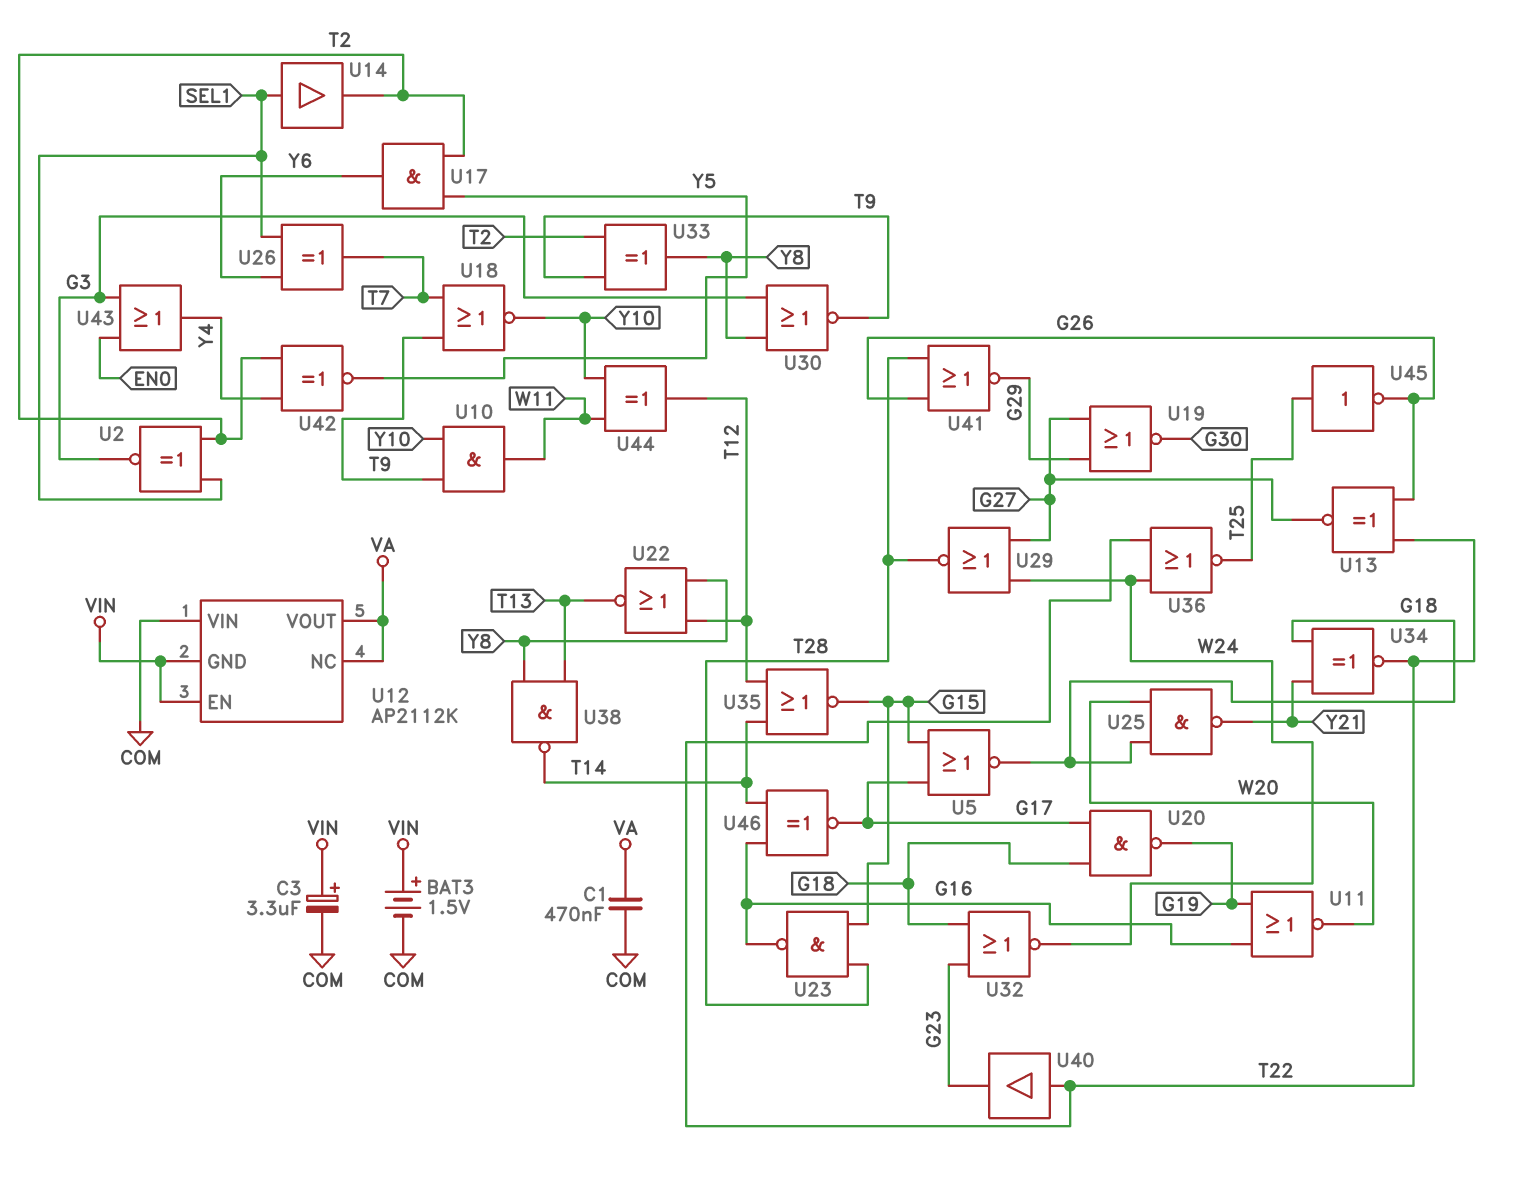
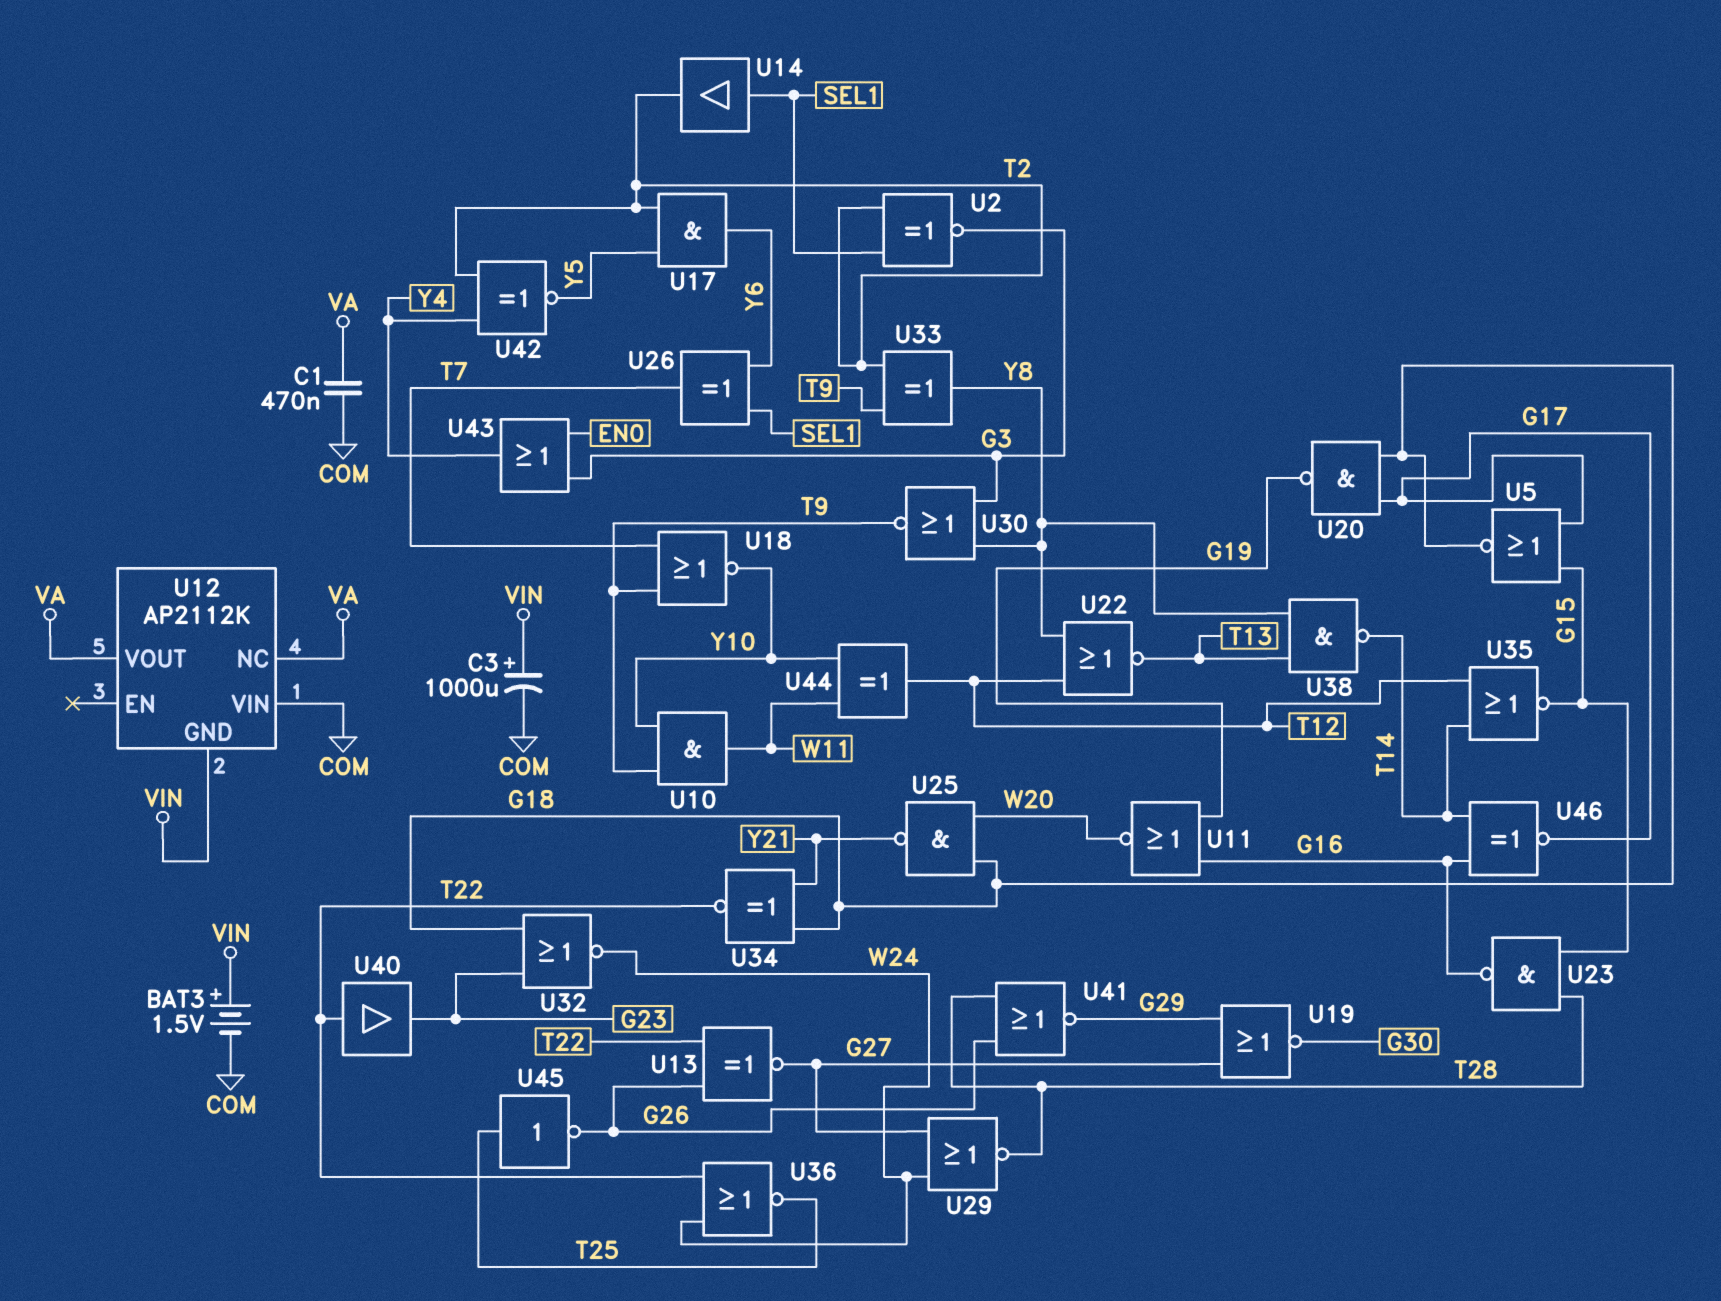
C3: 3.3uF (plus VIN, minus COM) -> 1000uF (plus VIN, minus COM)
U12 pin EN: VIN -> none

